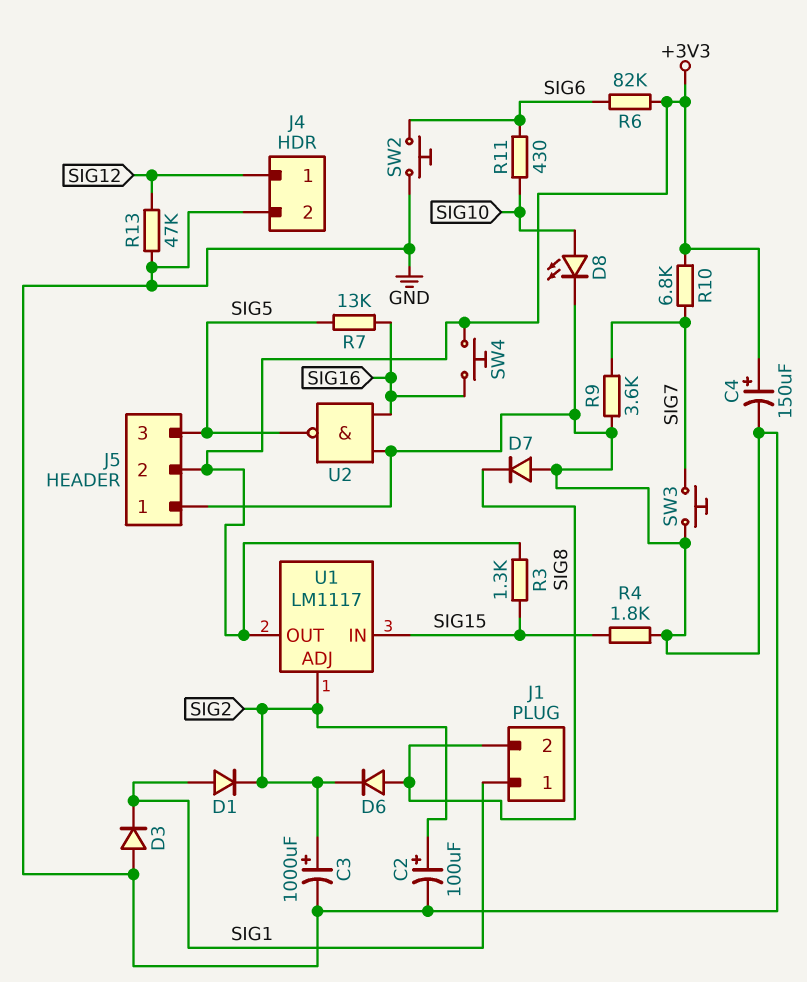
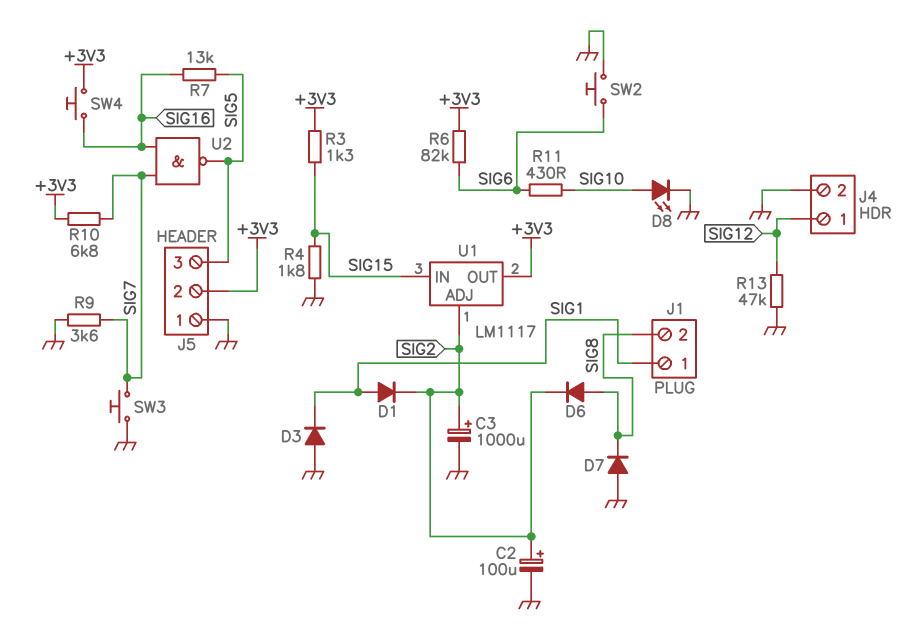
C4: 150uF (plus +3V3, minus GND) -> none
U2: NAND (in GND, in SIG16, out SIG5) -> NAND (in SIG7, in SIG16, out SIG5)

